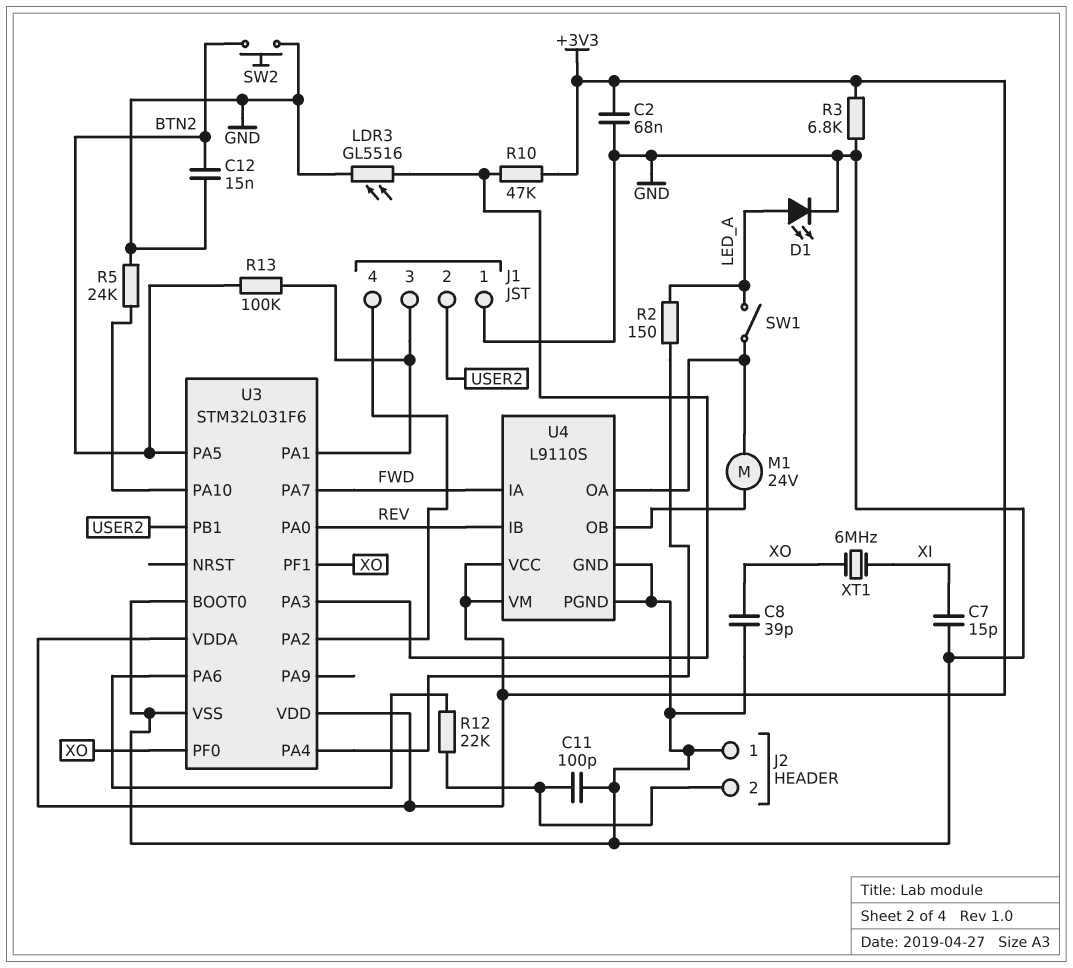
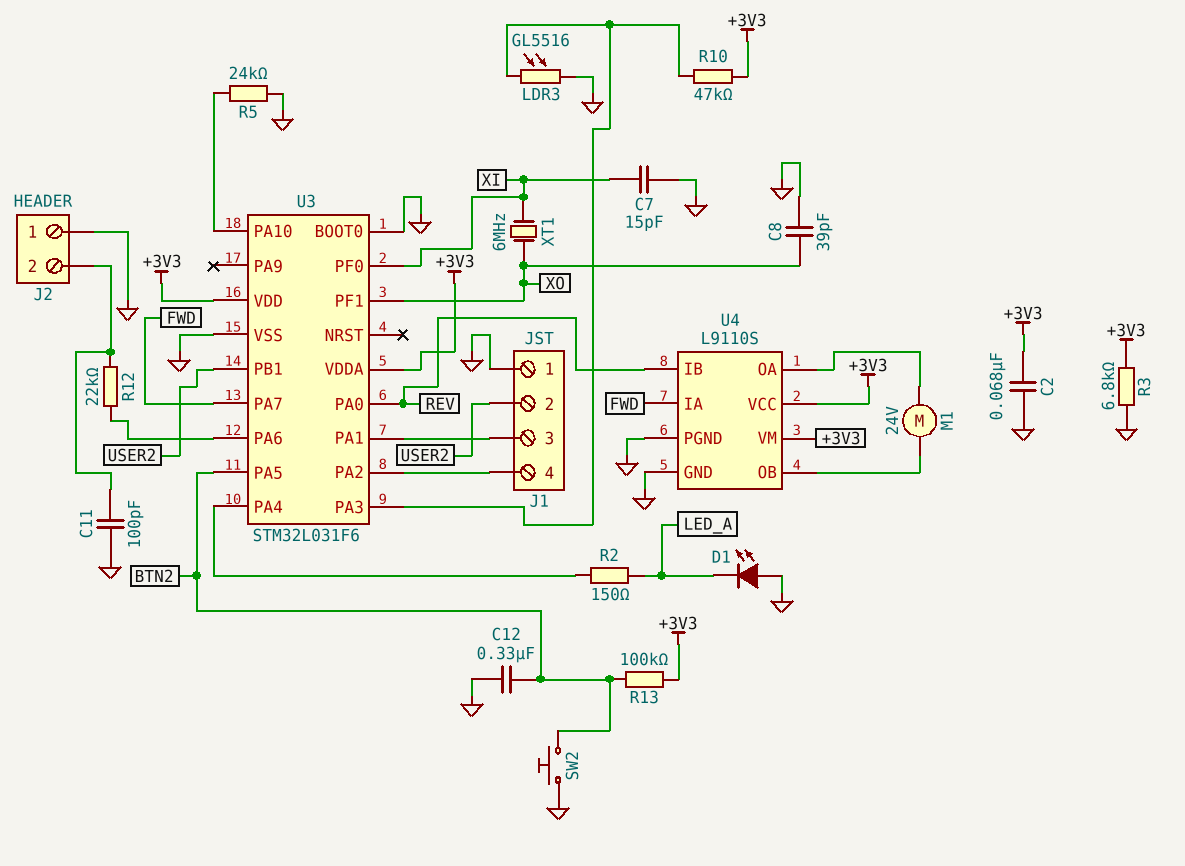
C12: 15nF (BTN2, GND) -> 330nF (BTN2, GND)
D1: LED (A LED_A, K GND) -> LED (A GND, K LED_A)
R13: 100k (BTN2, J1/3) -> 100k (+3V3, BTN2)
SW1: switch (LED_A, U4/OA) -> none
U3 pin PF0: XO -> XI

